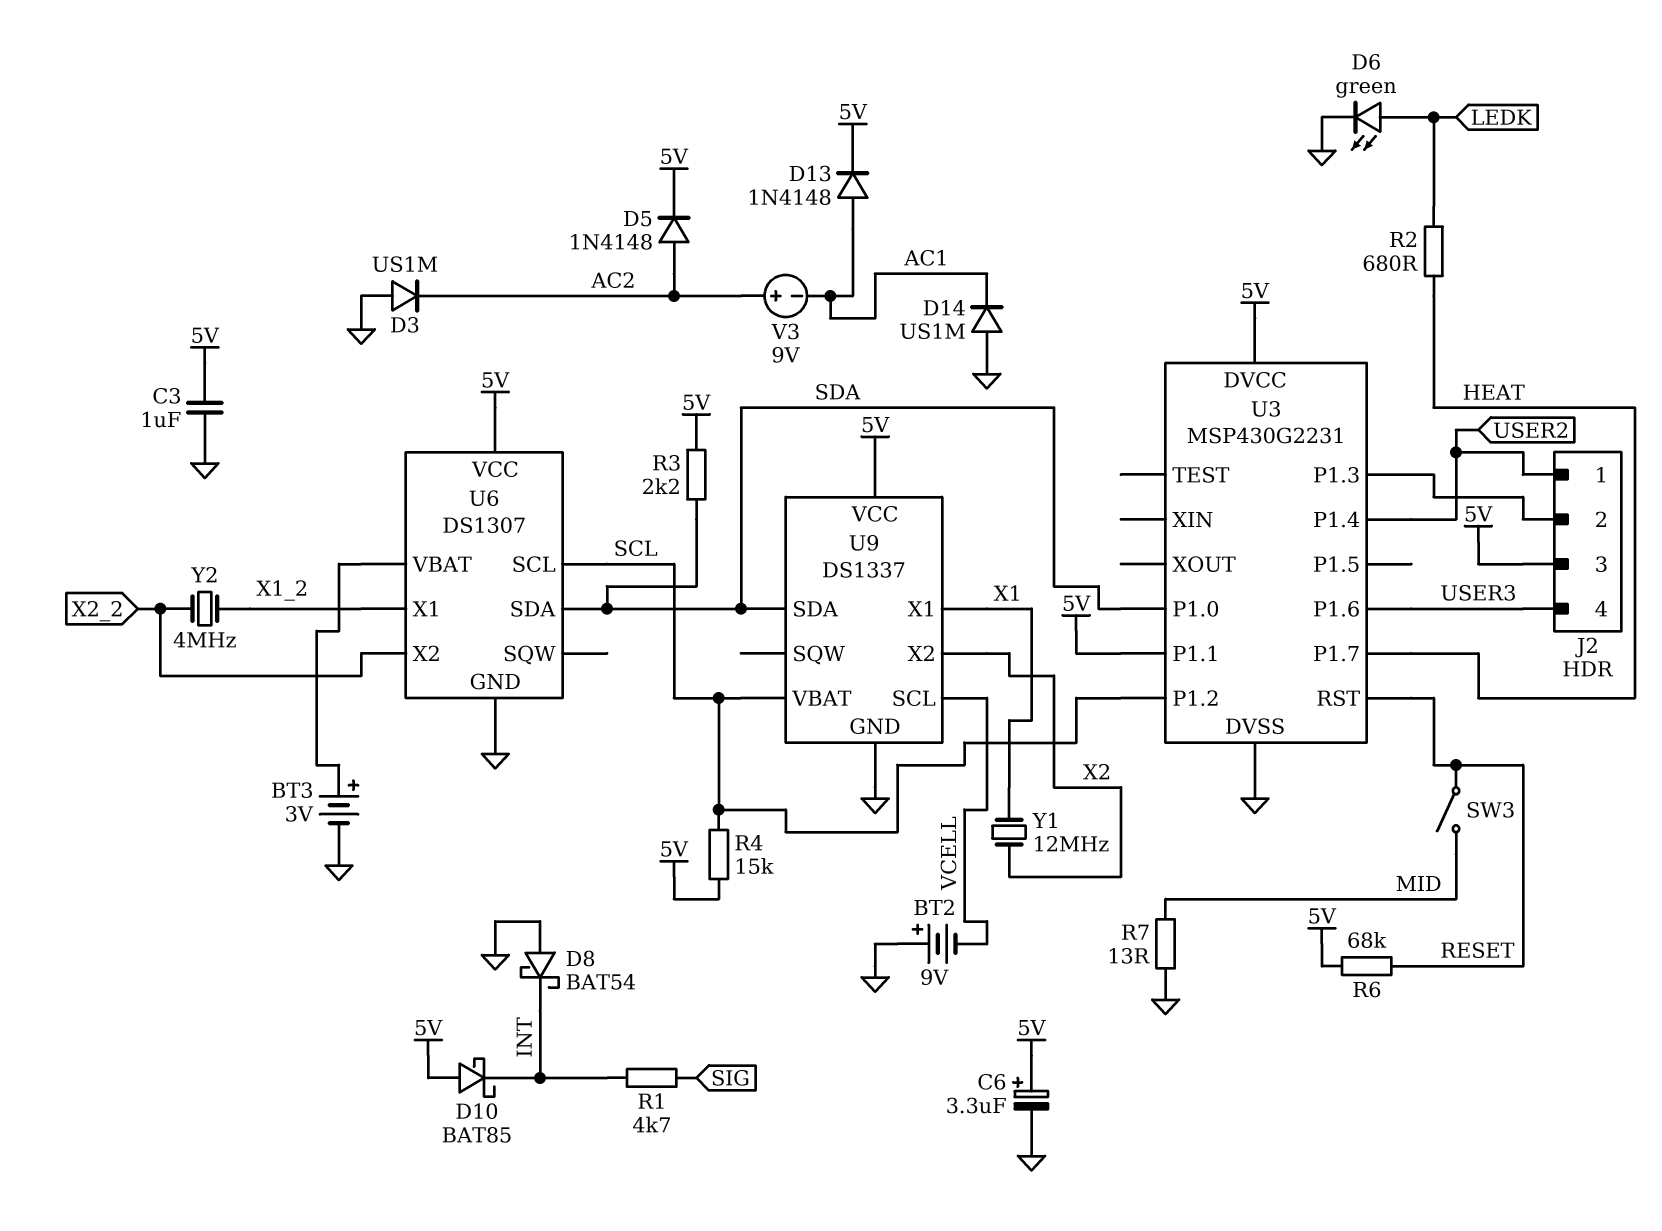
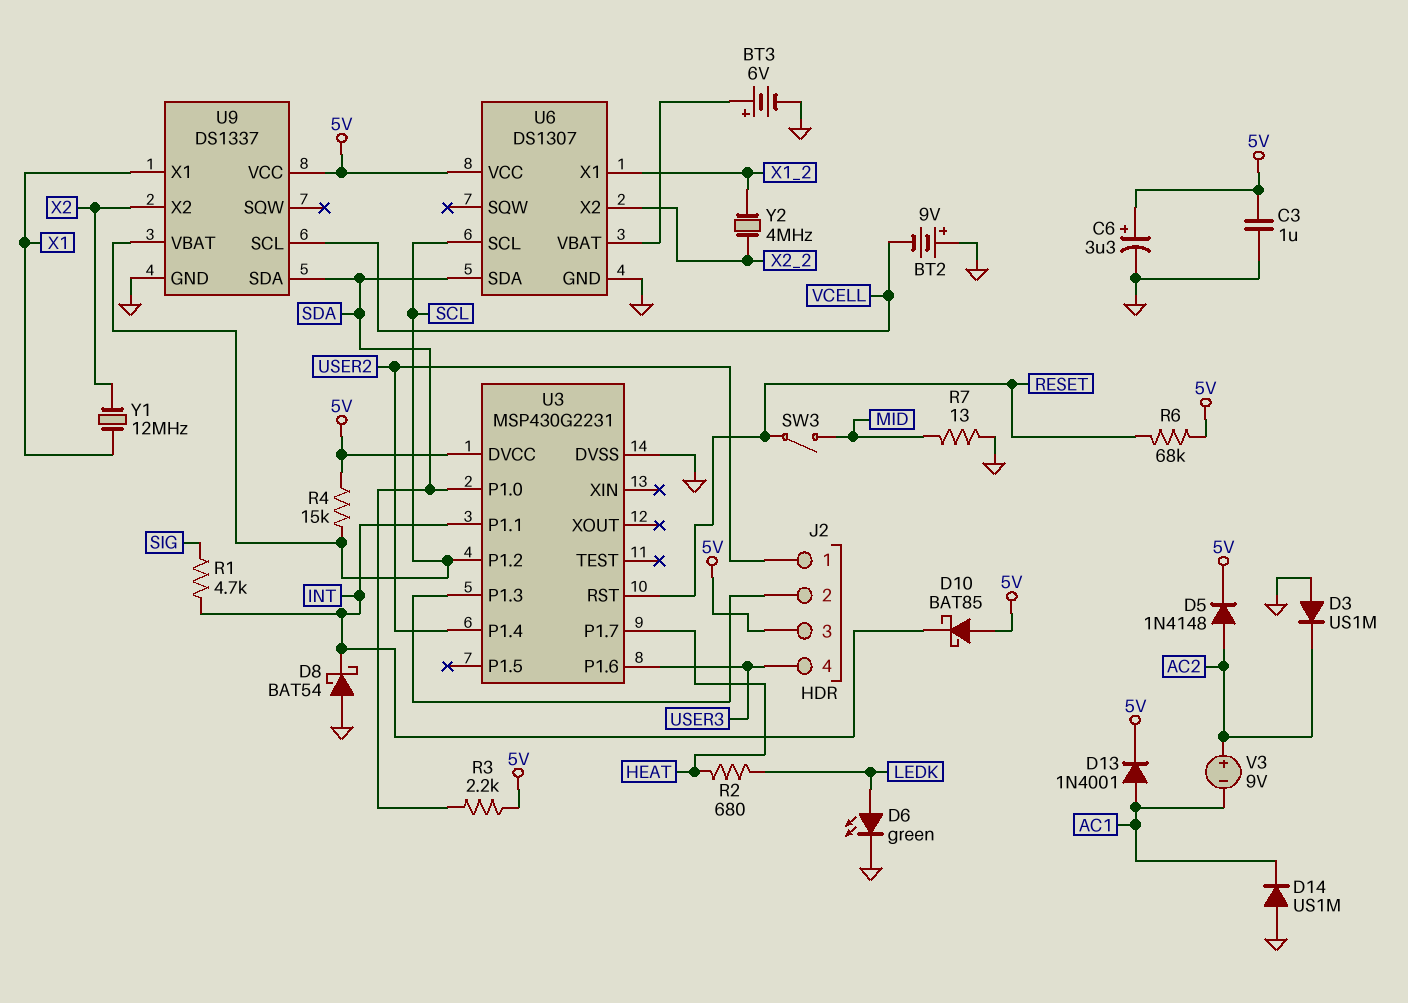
BT3: 3V (plus U6/VBAT, minus GND) -> 6V (plus U6/VBAT, minus GND)
D13: diode 1N4148 (A AC1, K 5V) -> diode 1N4001 (A AC1, K 5V)
U3 pin P1.1: 5V -> INT

